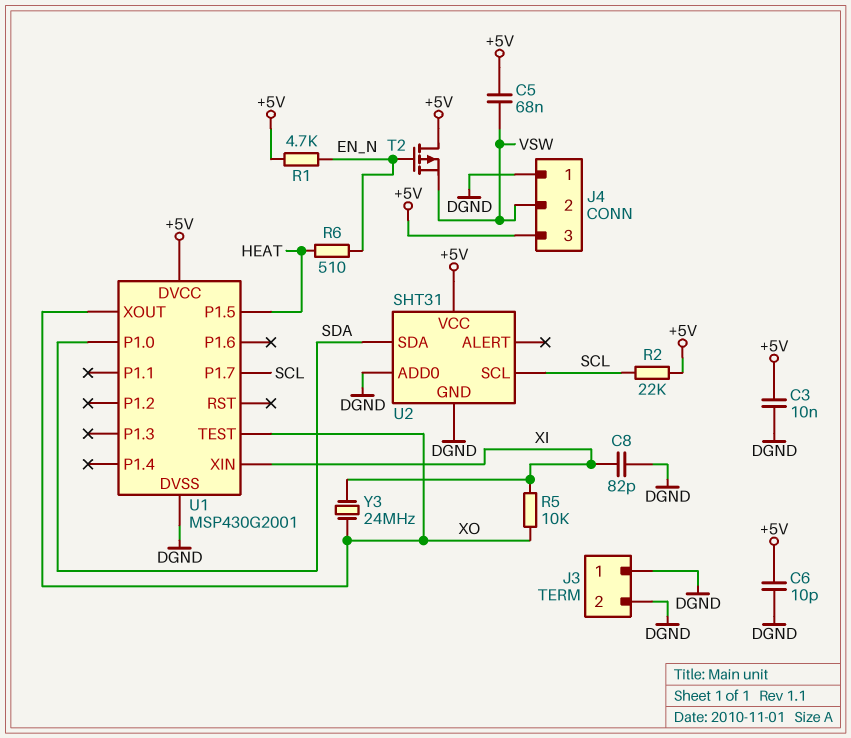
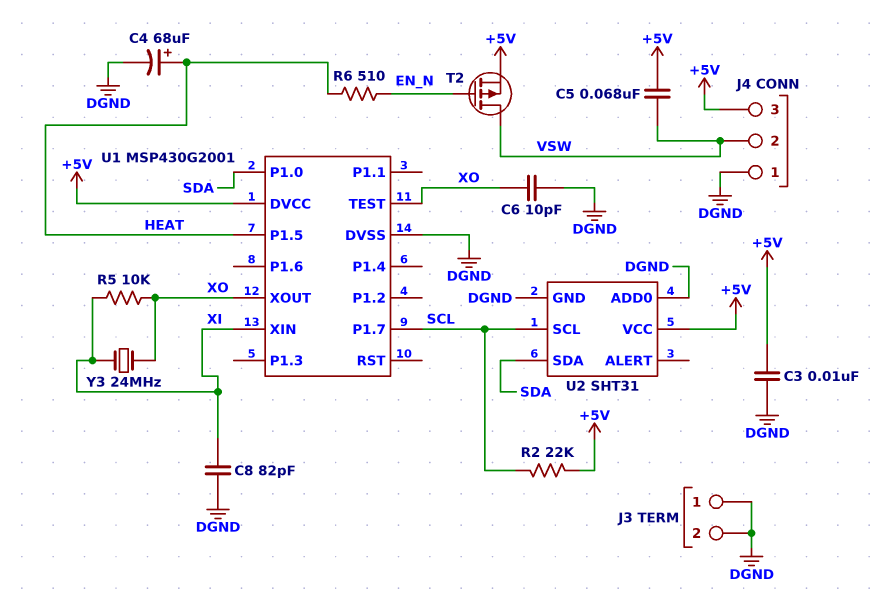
C4: none -> 68uF (plus HEAT, minus DGND)
C6: 10pF (+5V, DGND) -> 10pF (DGND, XO)
R1: 4.7k (+5V, EN_N) -> none
T2: PMOS (G EN_N, D +5V, S VSW) -> PMOS (G EN_N, D VSW, S +5V)

